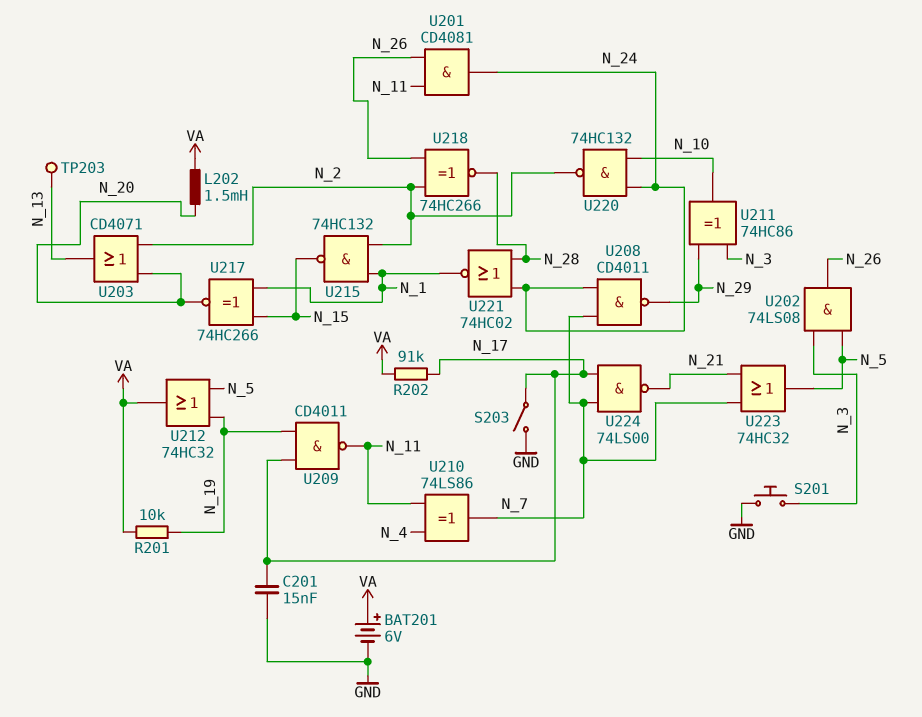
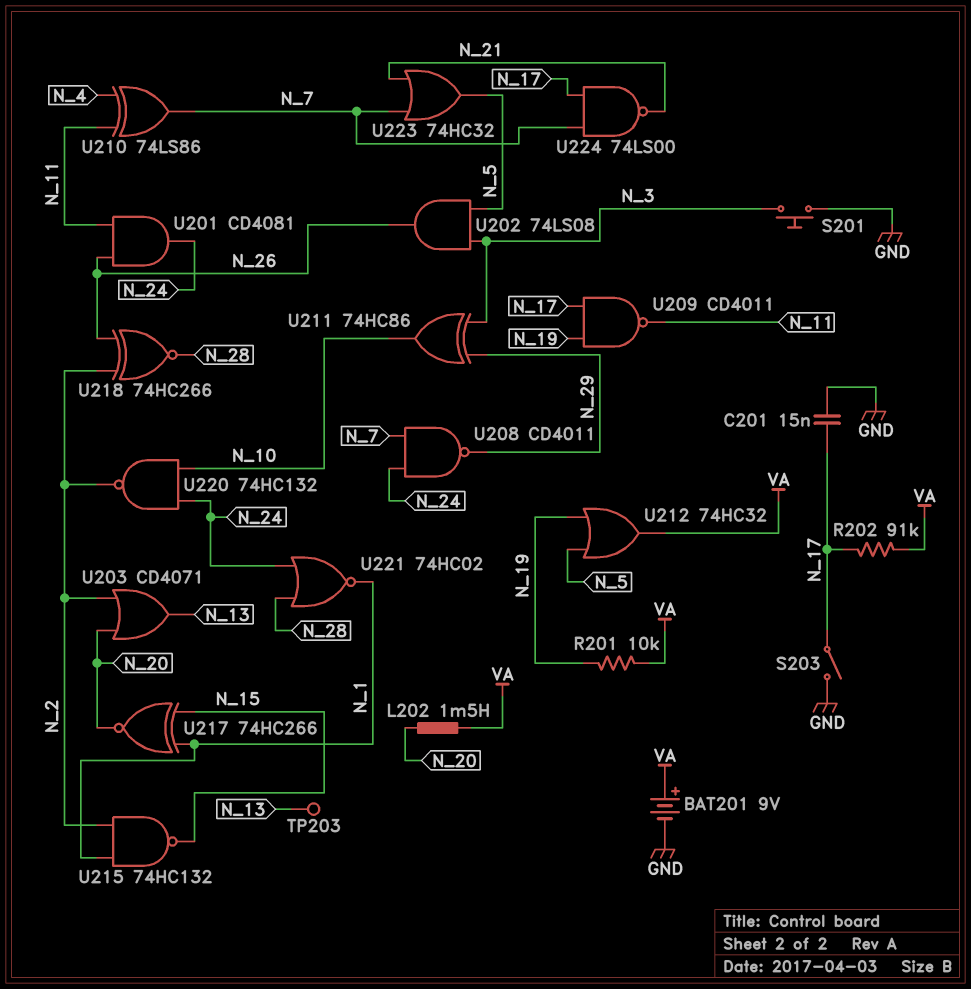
BAT201: 6V (plus VA, minus GND) -> 9V (plus VA, minus GND)

